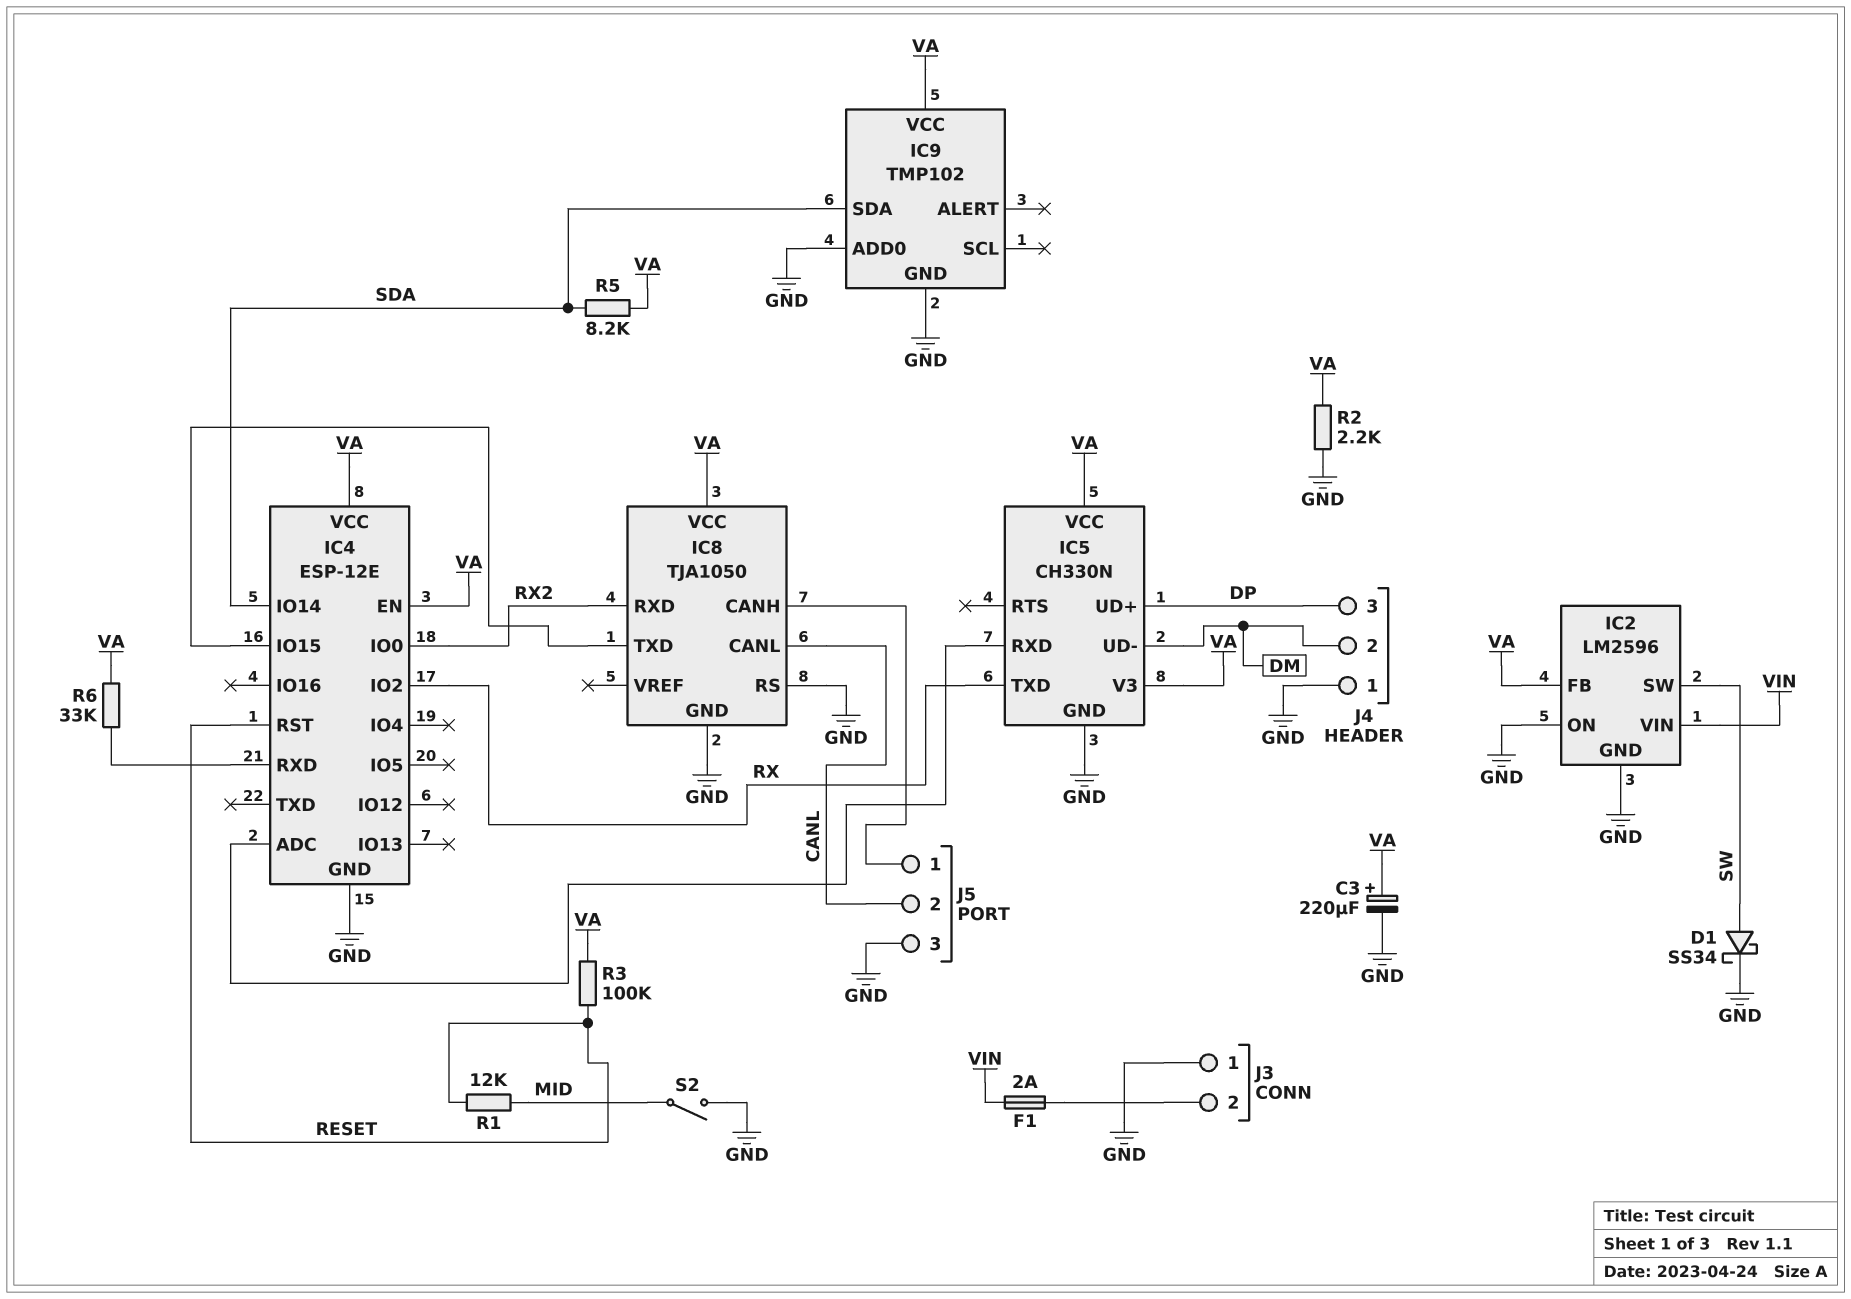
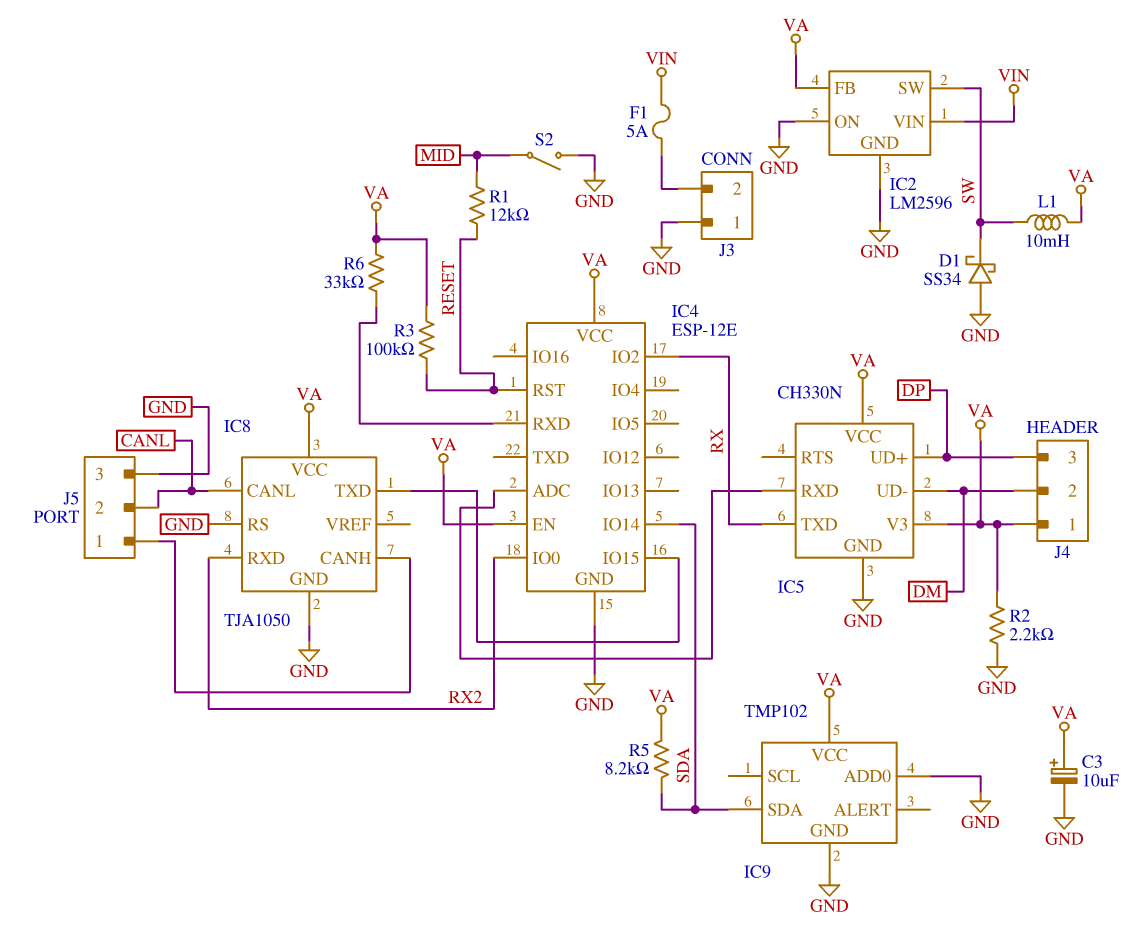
C3: 220uF (plus VA, minus GND) -> 10uF (plus VA, minus GND)
D1: schottky SS34 (A SW, K GND) -> schottky SS34 (A GND, K SW)
F1: 2A (J3/2, VIN) -> 5A (J3/2, VIN)
J4 pin 1: GND -> VA
L1: none -> 10mH (SW, VA)

